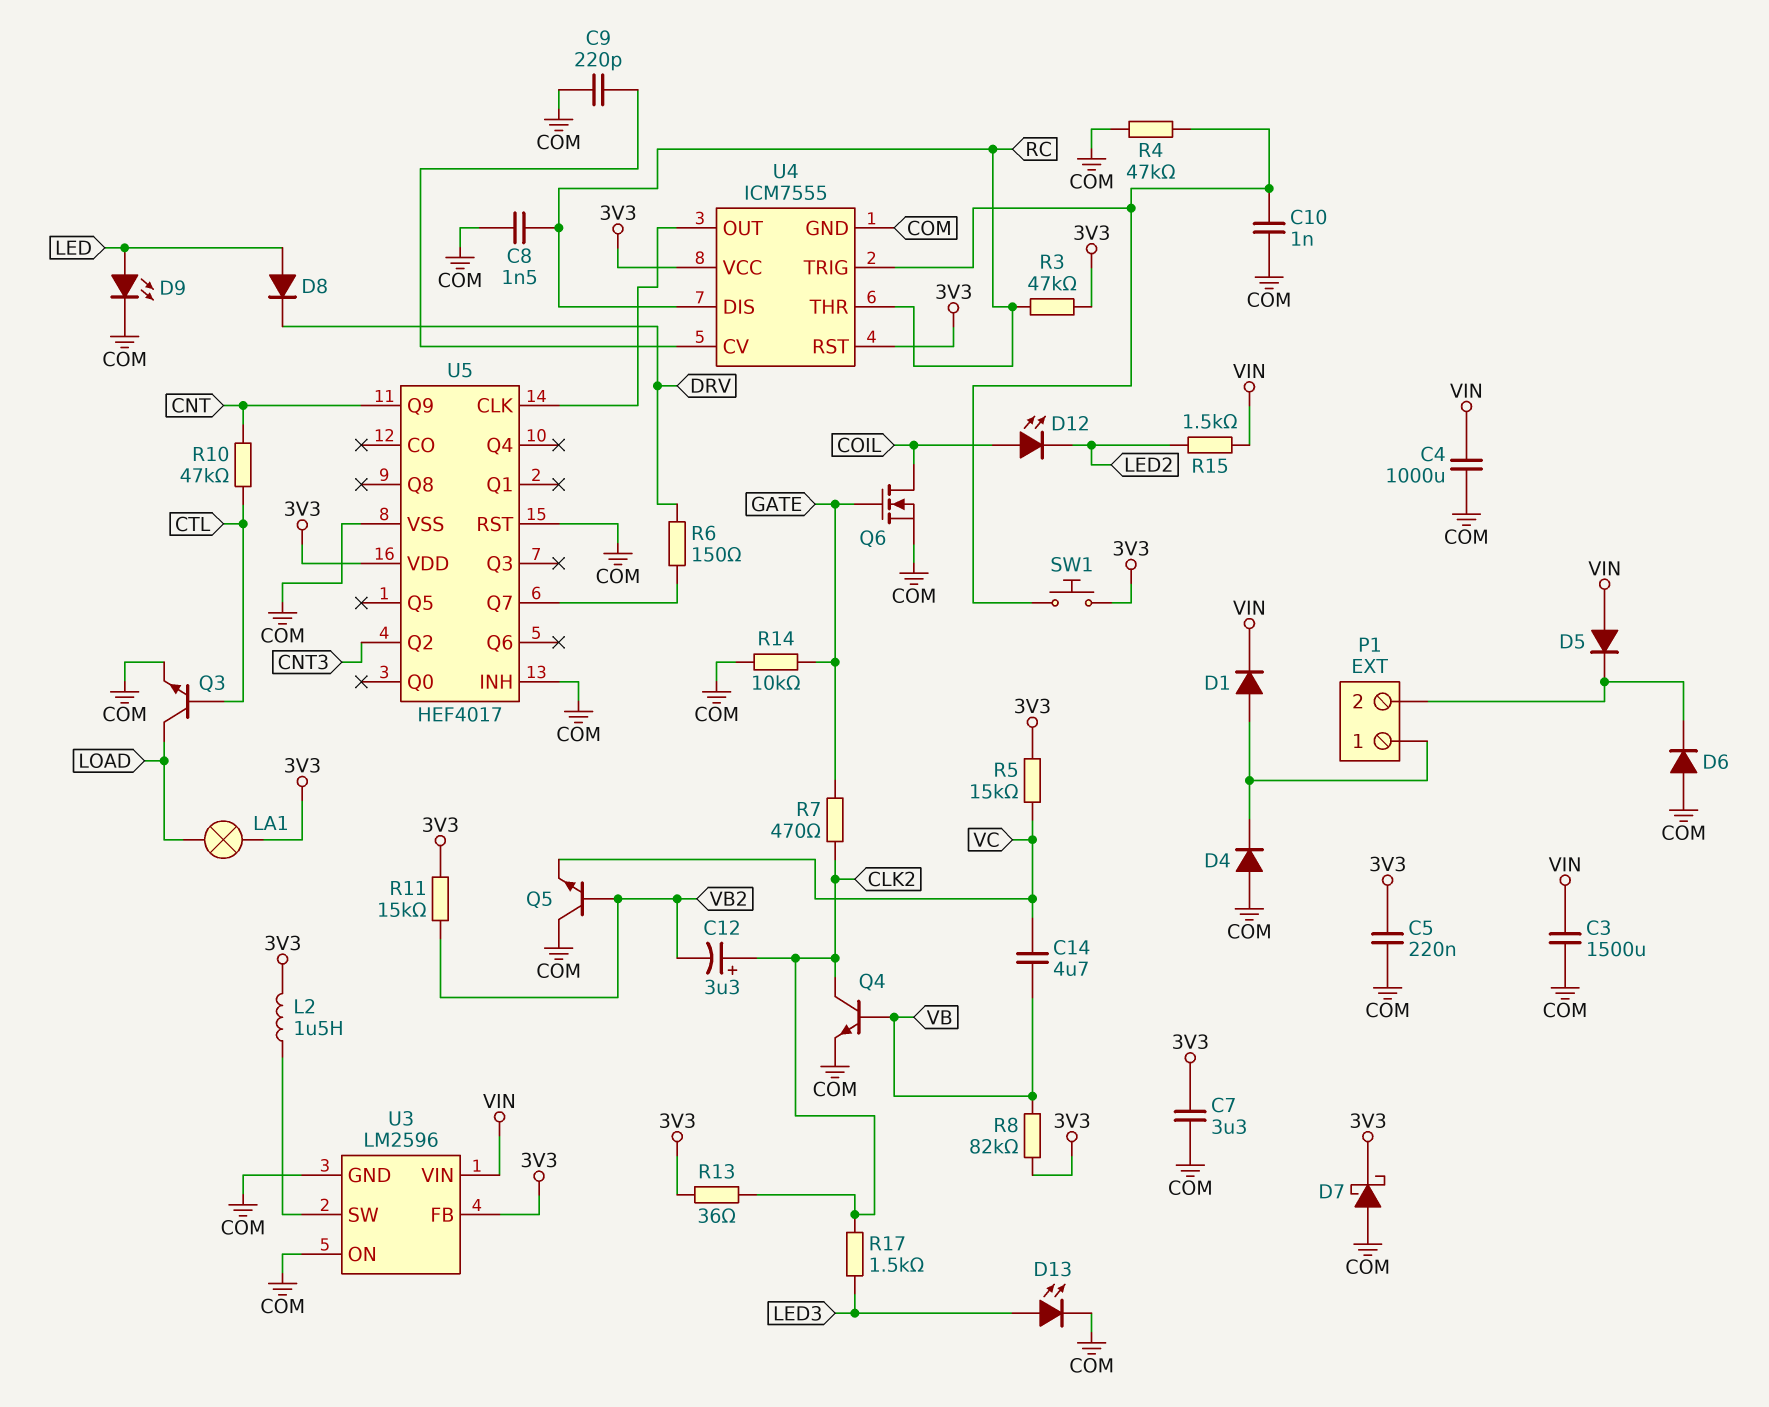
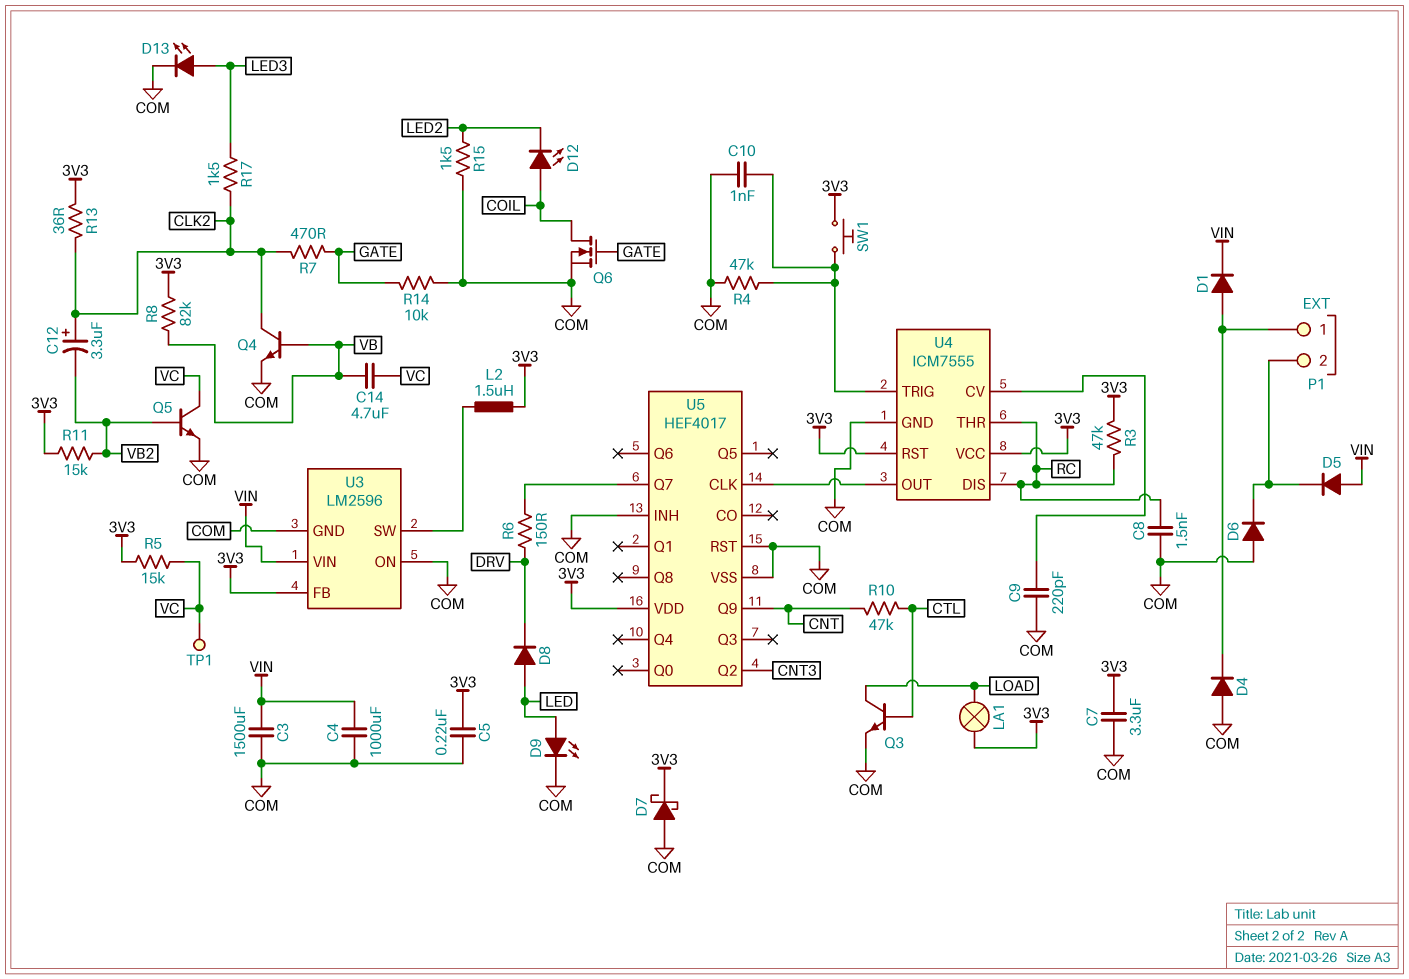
Q5: NPN (B VB2, C COM, E VC) -> NPN (B VB2, C VC, E COM)
R15: 1.5k (LED2, VIN) -> 1.5k (COM, LED2)
TP1: none -> test point (VC)

